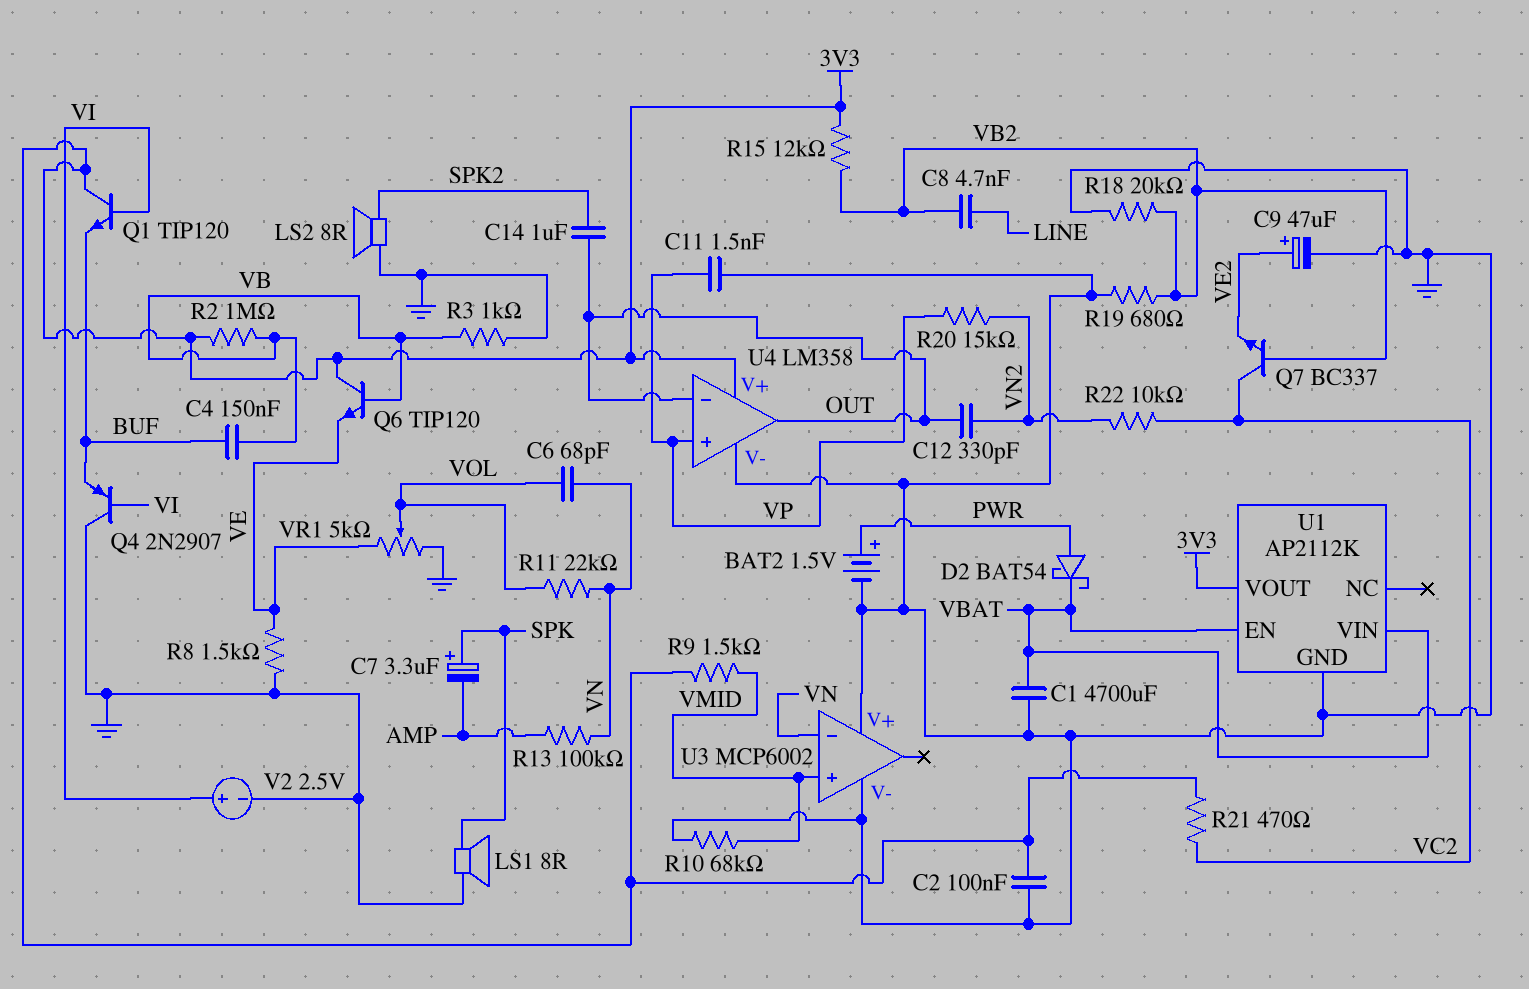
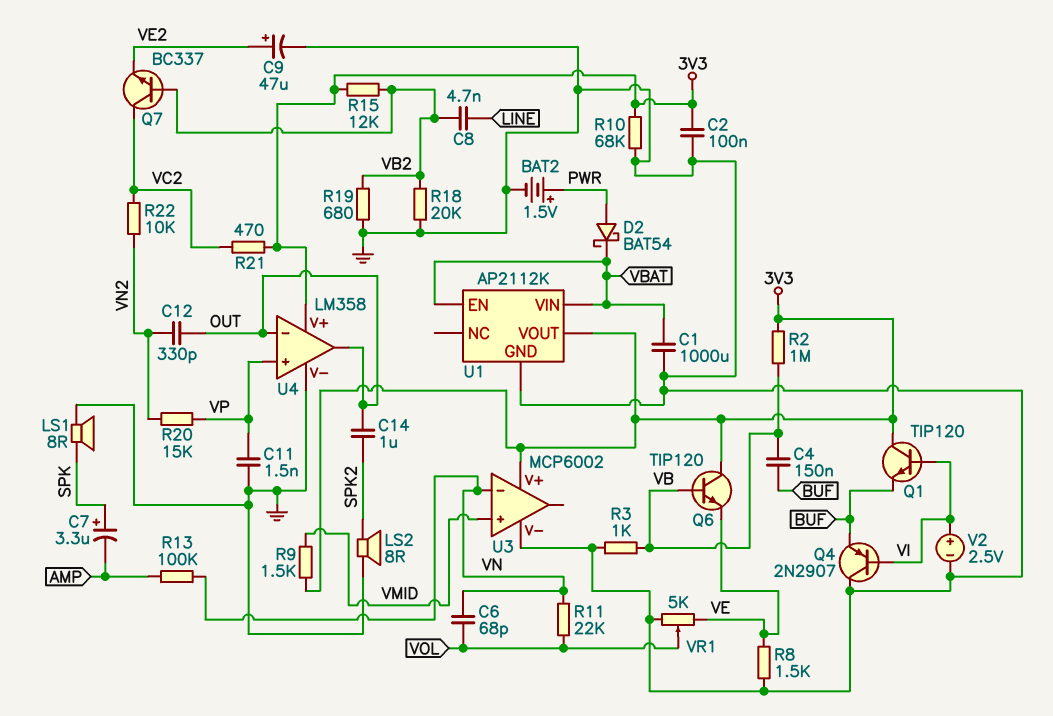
C1: 4700uF (GND, VBAT) -> 1000uF (GND, VBAT)
R10: 68k (GND, VMID) -> 68k (3V3, GND)
U3 pin V+: GND -> 3V3

